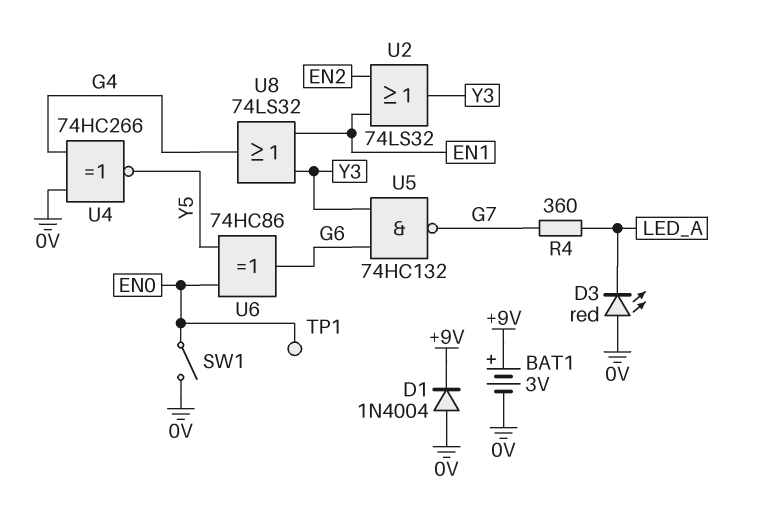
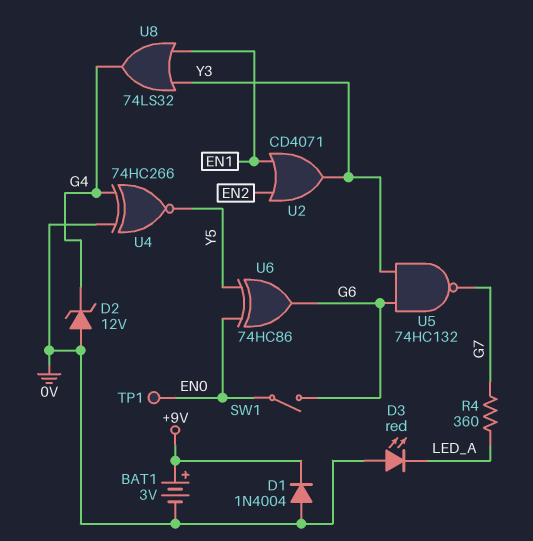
D2: none -> zener 12V (A 0V, K G4)
SW1: switch (0V, EN0) -> switch (EN0, G6)
U2: OR 74LS32 (in EN1, in EN2, out Y3) -> OR CD4071 (in EN1, in EN2, out Y3)

